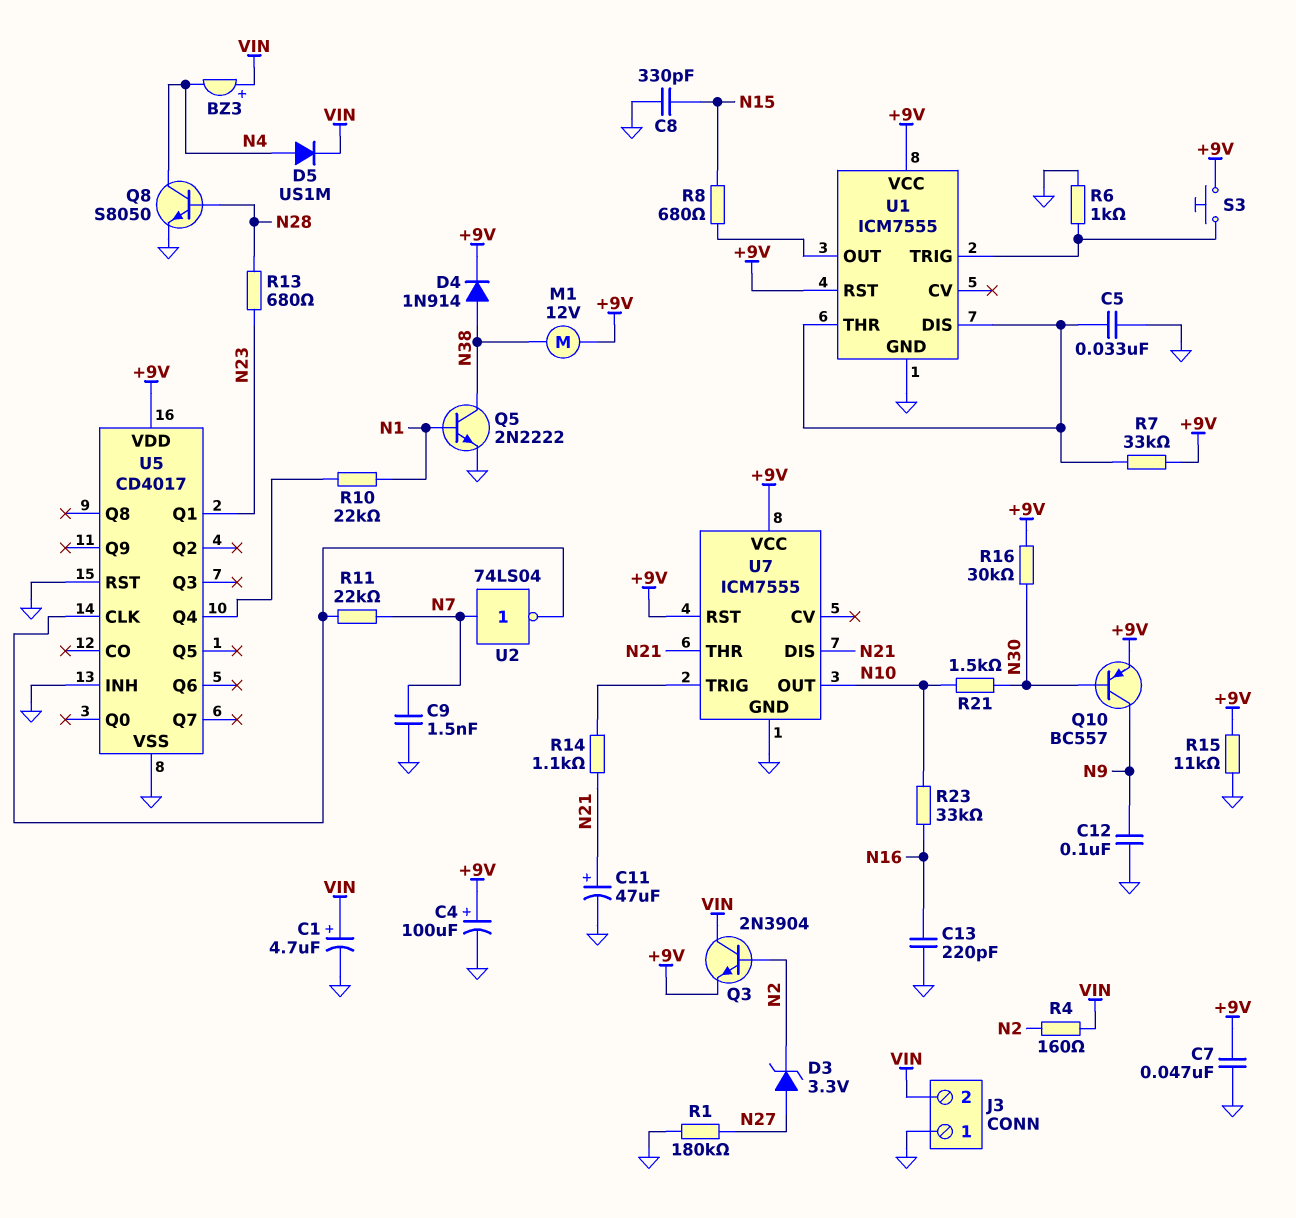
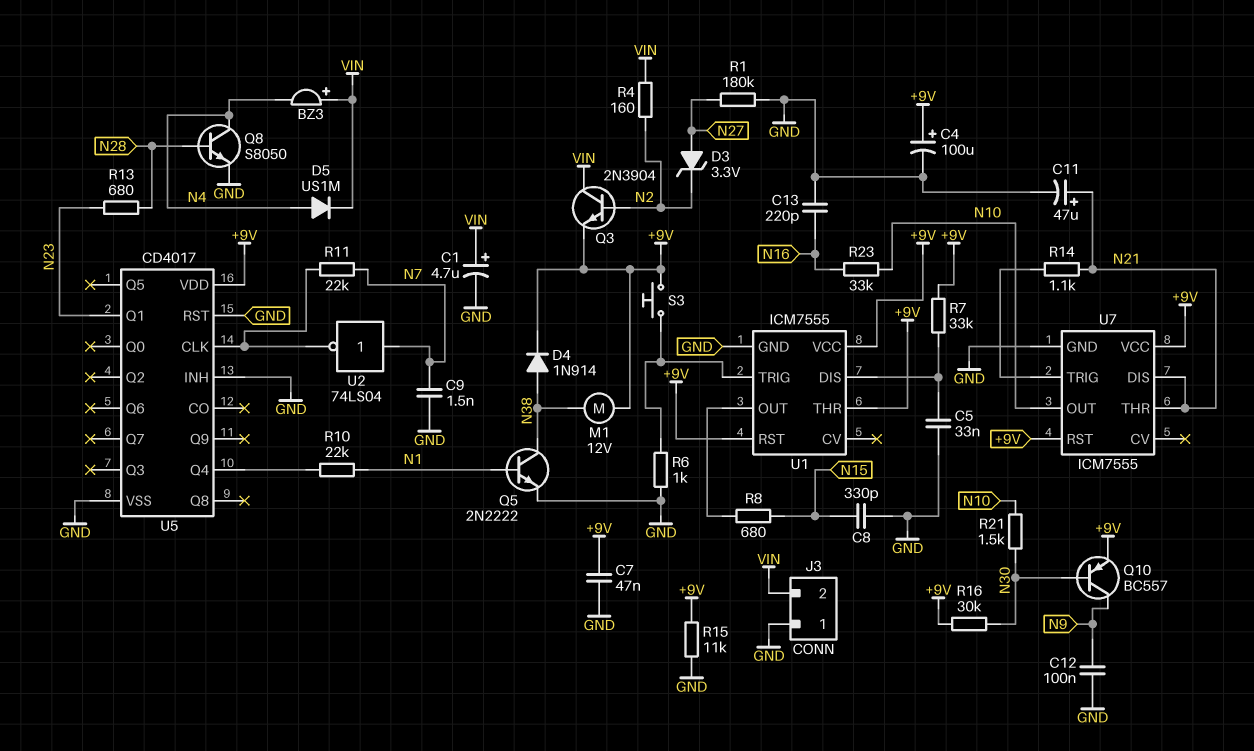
U1 pin THR: U1/DIS -> +9V

